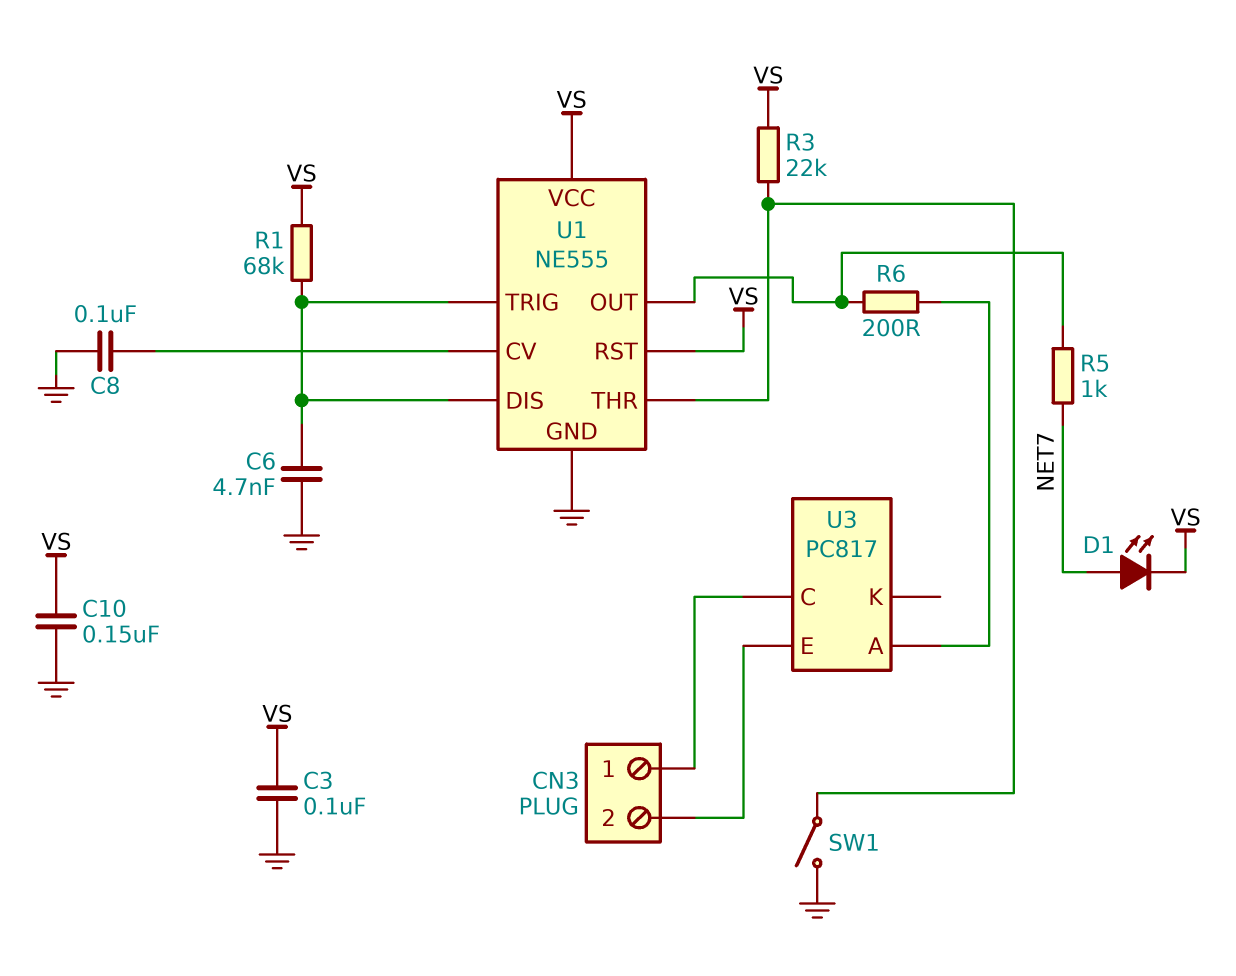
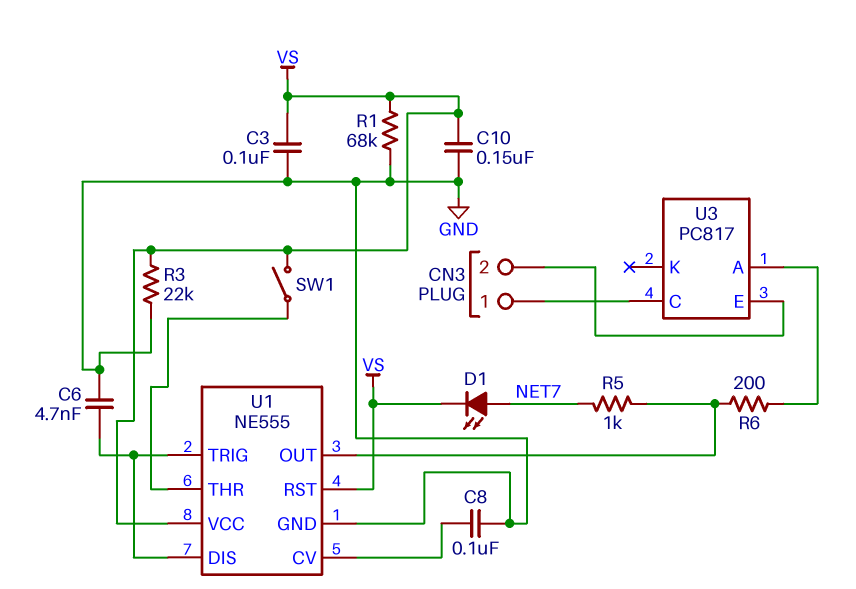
R1: 68k (U1/DIS, VS) -> 68k (GND, VS)
R3: 22k (U1/THR, VS) -> 22k (GND, VS)
SW1: switch (GND, U1/THR) -> switch (U1/THR, VS)

